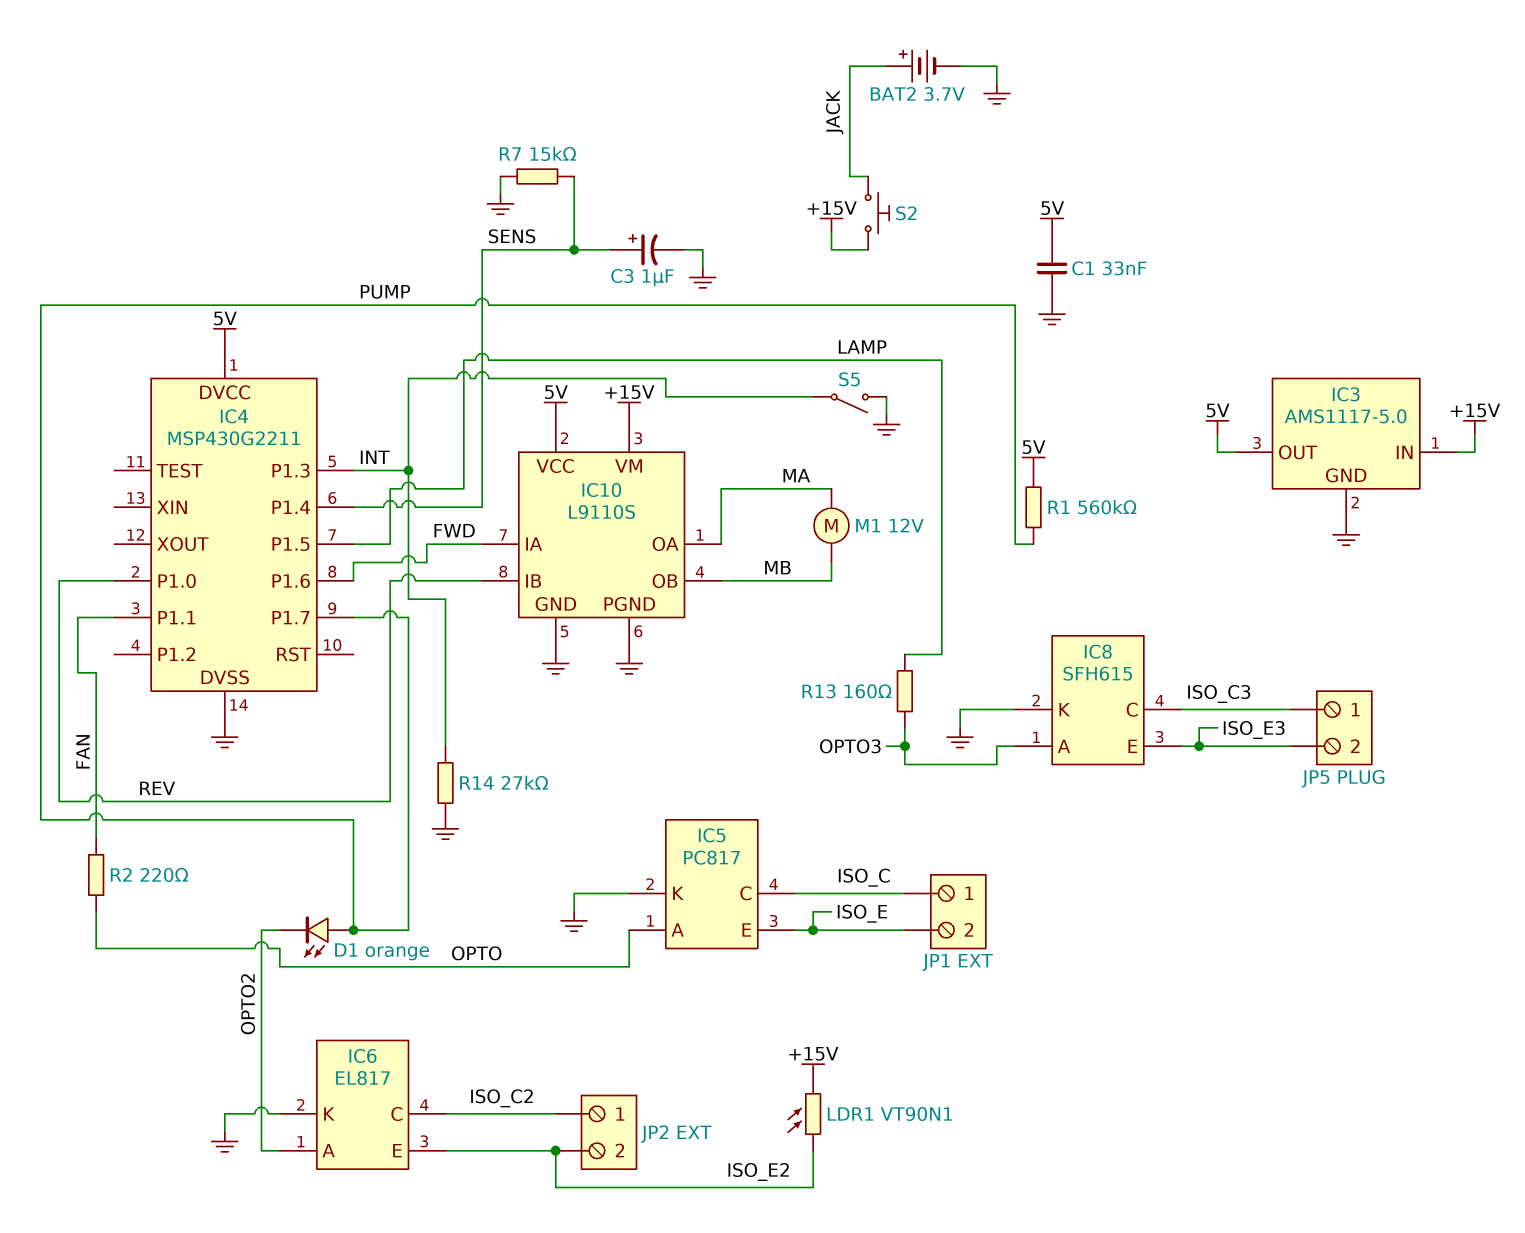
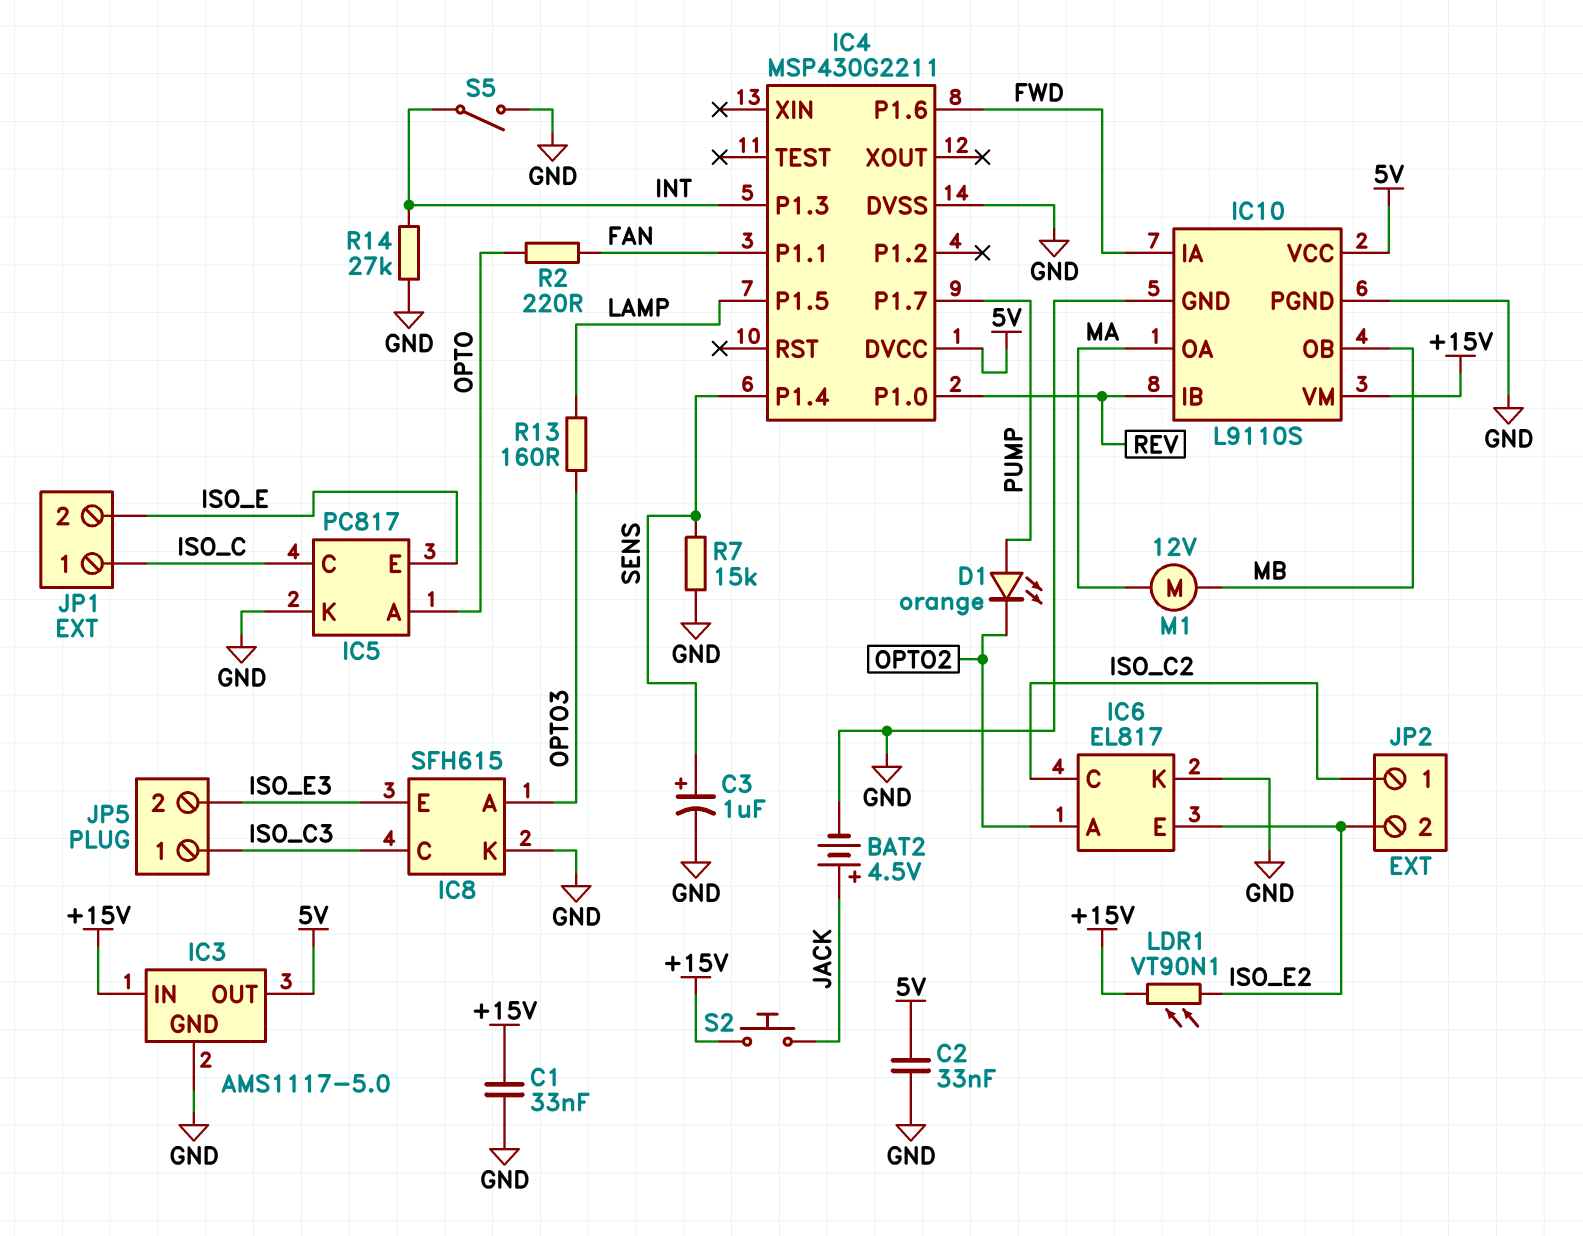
BAT2: 3.7V (plus JACK, minus GND) -> 4.5V (plus JACK, minus GND)
C1: 33nF (5V, GND) -> 33nF (+15V, GND)
C2: none -> 33nF (5V, GND)
R1: 560k (5V, PUMP) -> none

